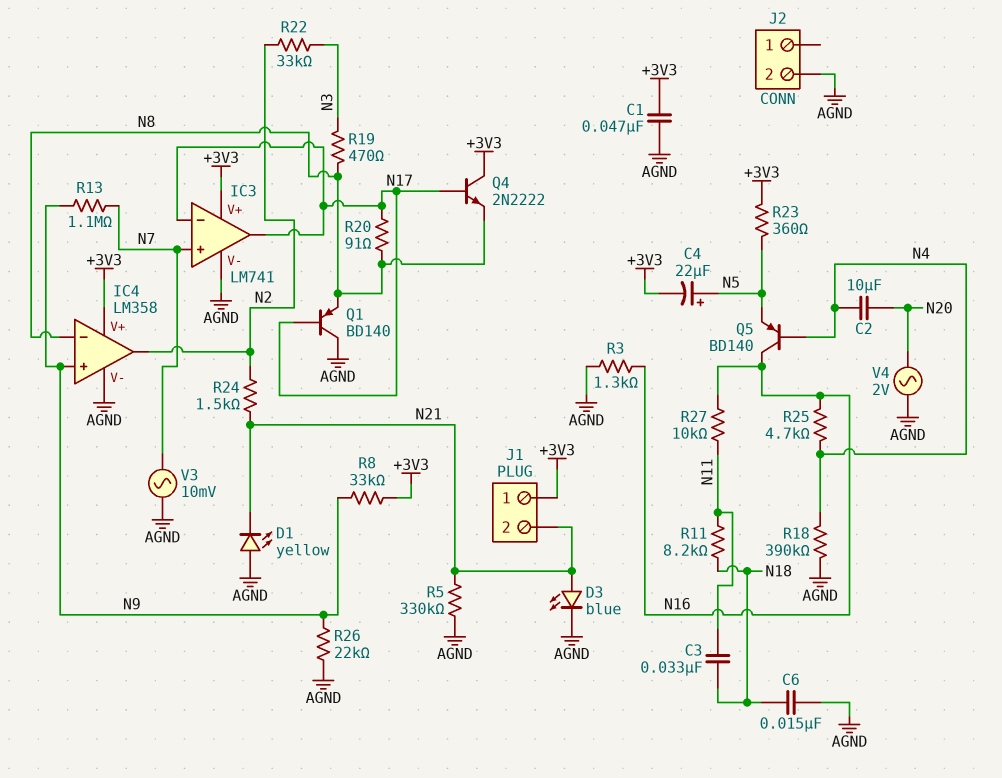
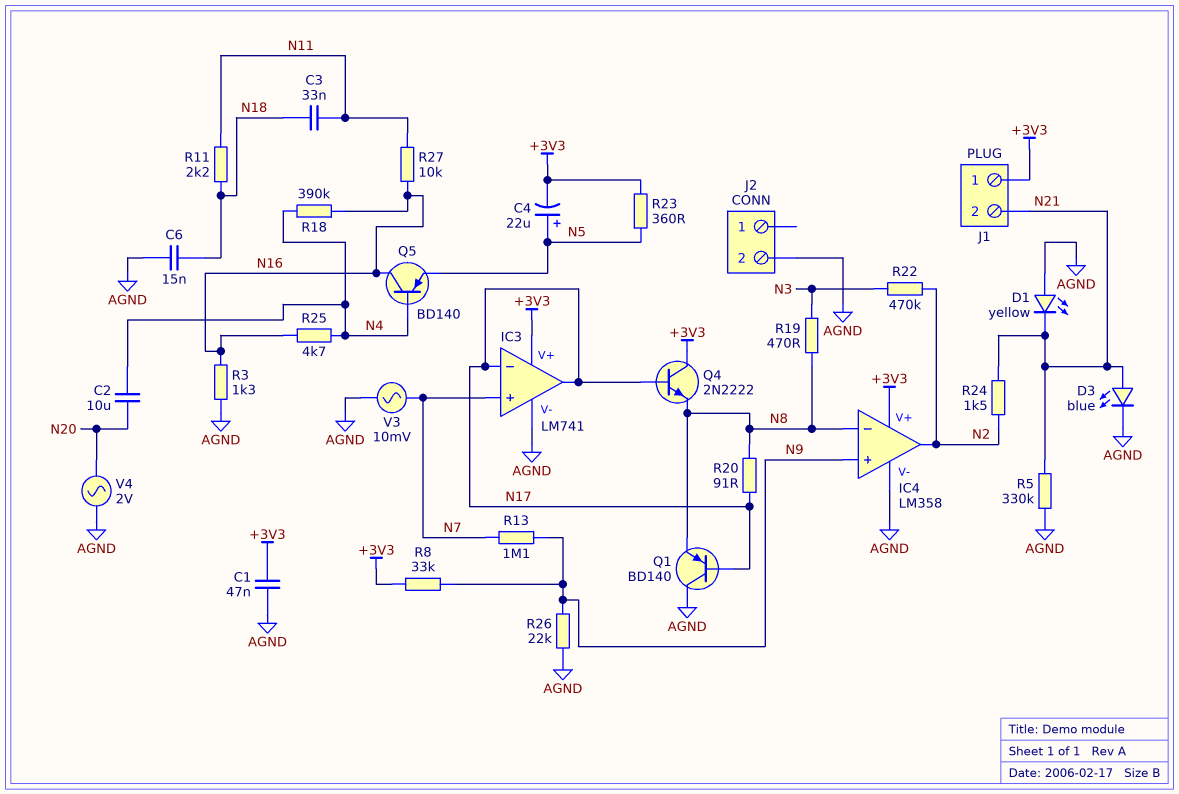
R11: 8.2k (N11, N18) -> 2.2k (N11, N18)
R18: 390k (AGND, N4) -> 390k (N4, N16)
R22: 33k (N2, N3) -> 470k (N2, N3)

